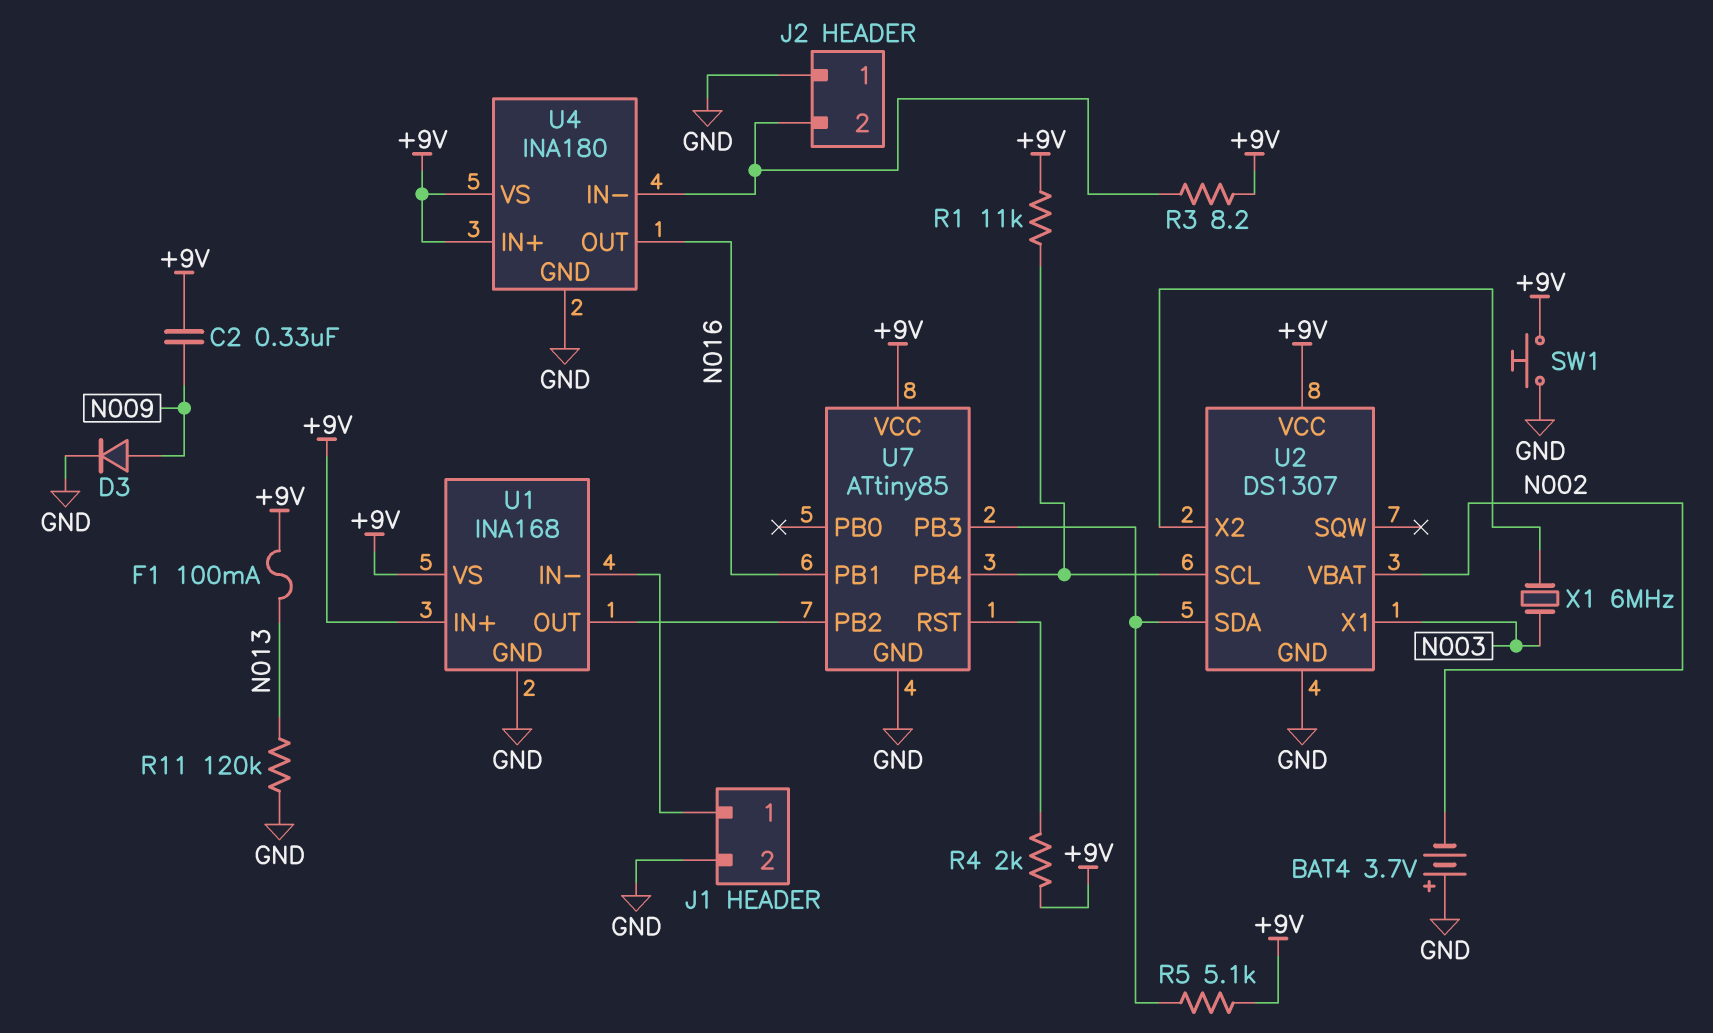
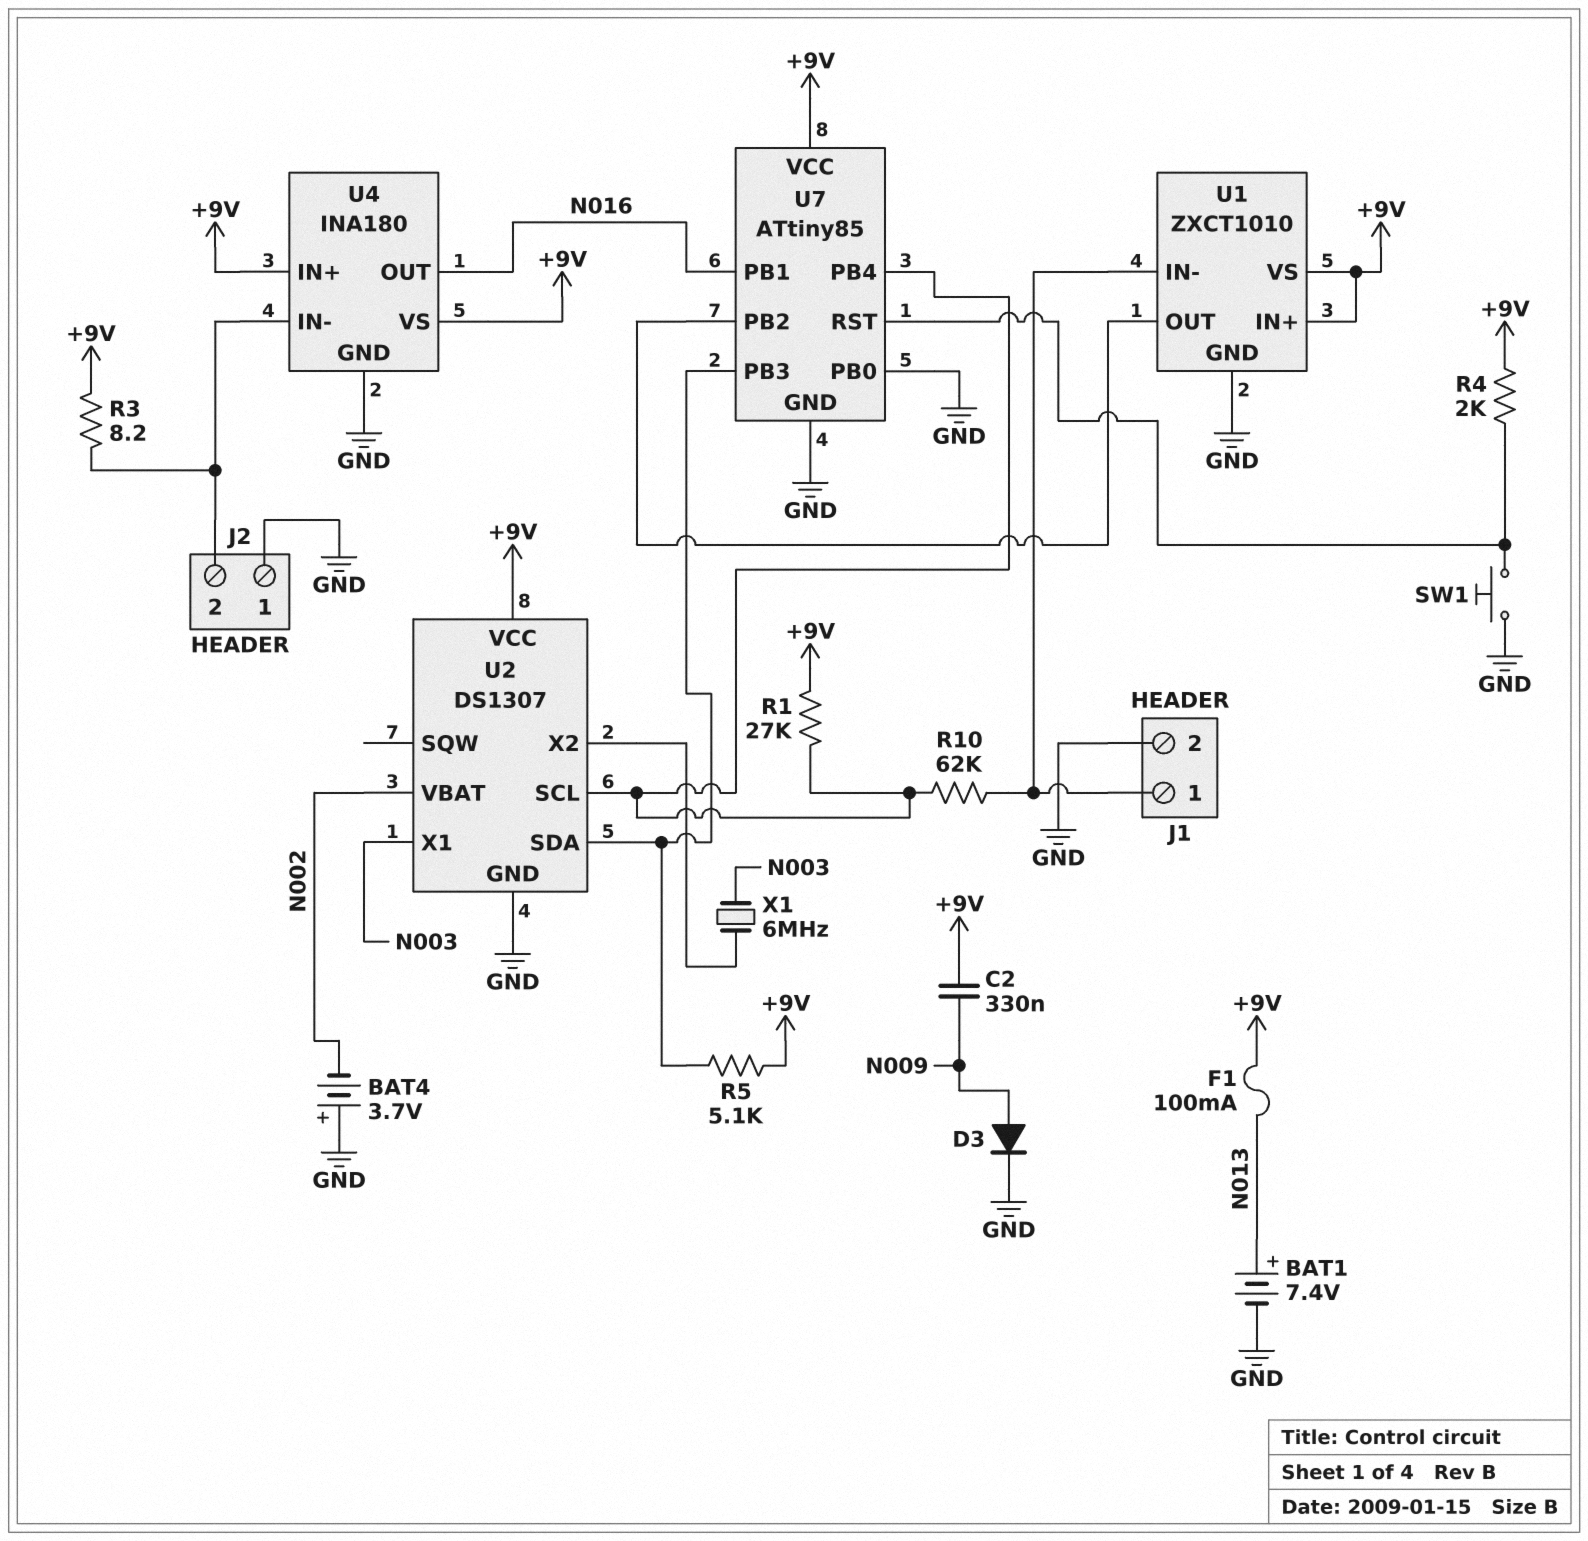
BAT1: none -> 7.4V (plus N013, minus GND)
R1: 11k (+9V, U2/SCL) -> 27k (+9V, U2/SCL)
R10: none -> 62k (J1/1, U2/SCL)
R11: 120k (GND, N013) -> none
SW1: button (+9V, GND) -> button (GND, U7/RST)
U1: INA168 -> ZXCT1010
U7 pin PB0: none -> GND

